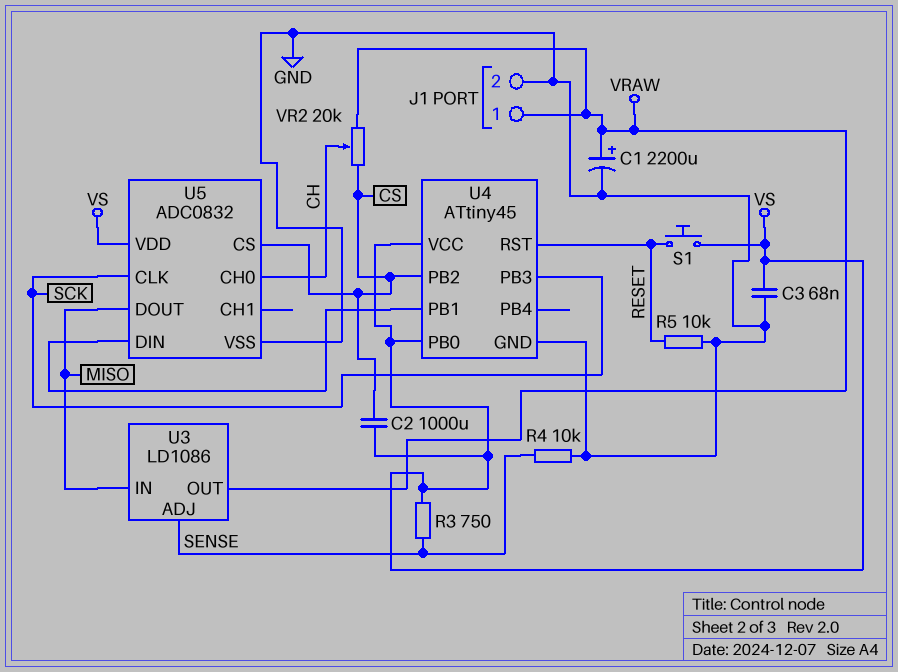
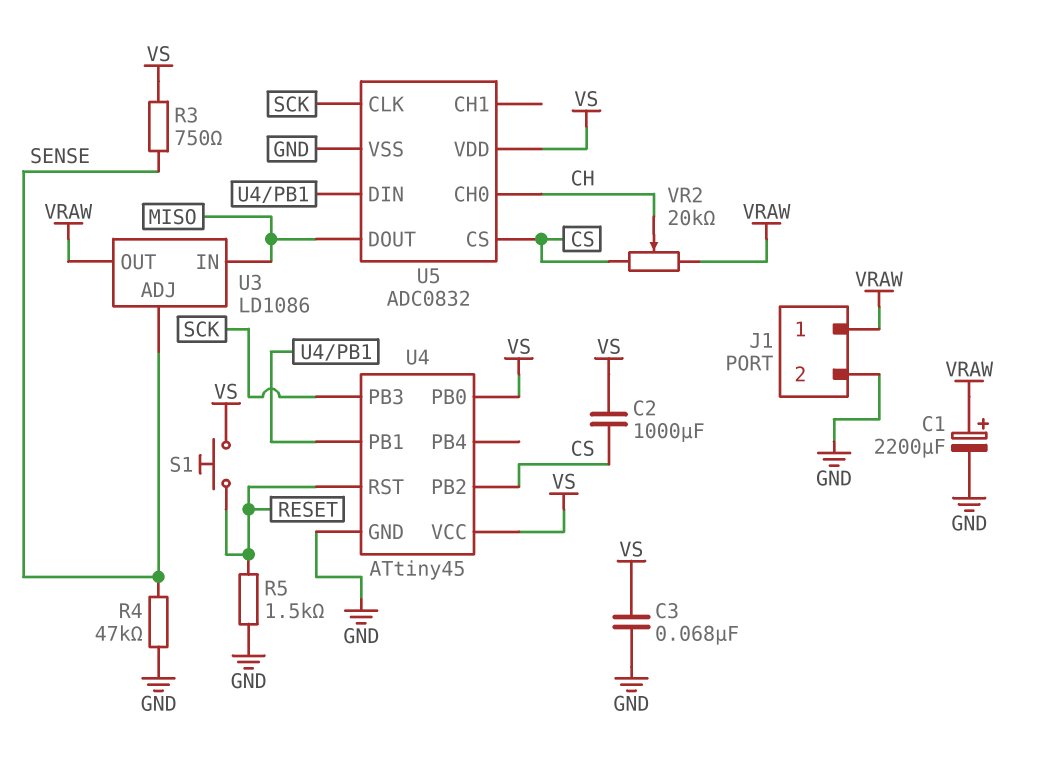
R4: 10k (GND, SENSE) -> 47k (GND, SENSE)
R5: 10k (GND, RESET) -> 1.5k (GND, RESET)

